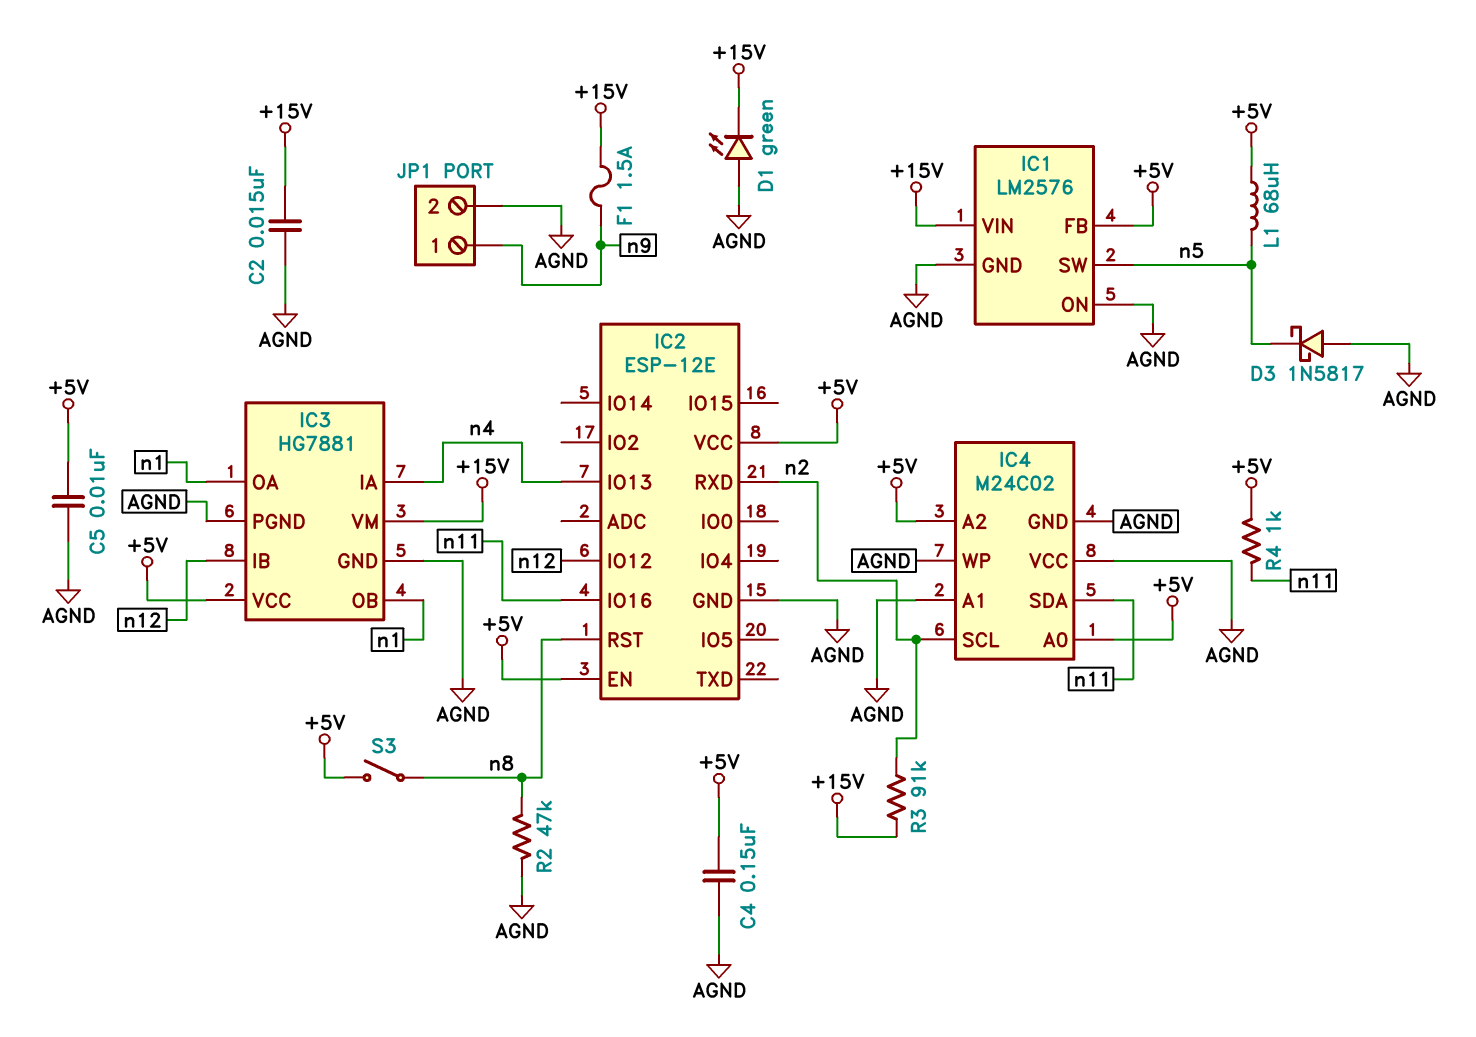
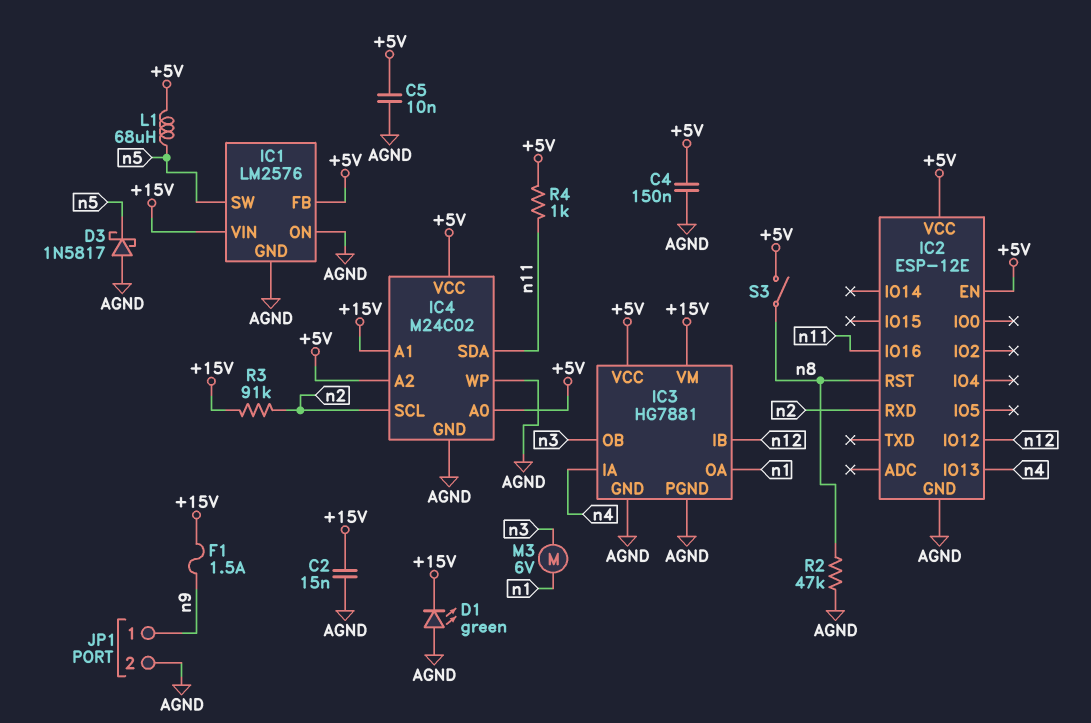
IC3 pin OB: n1 -> n3
IC4 pin A1: AGND -> +15V
IC4 pin VCC: AGND -> +5V
M3: none -> motor 6V (n1, n3)

